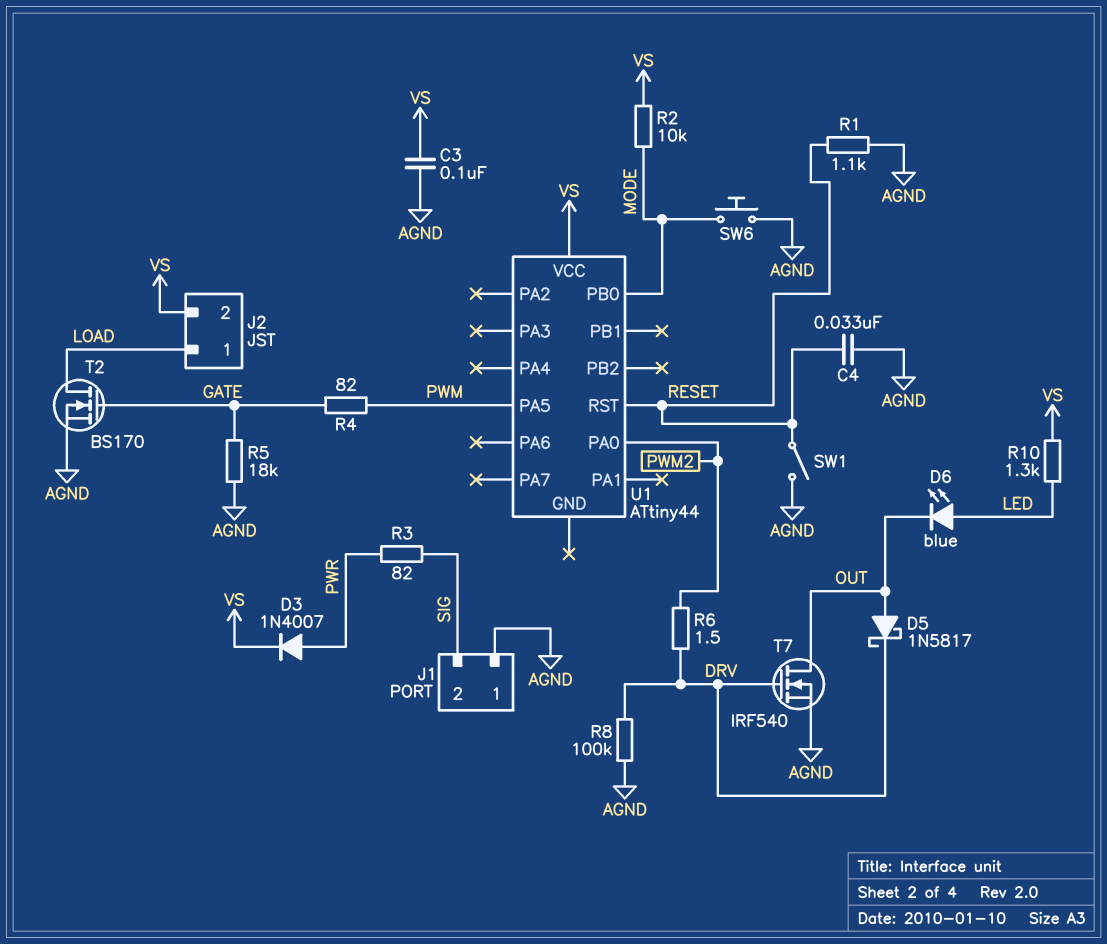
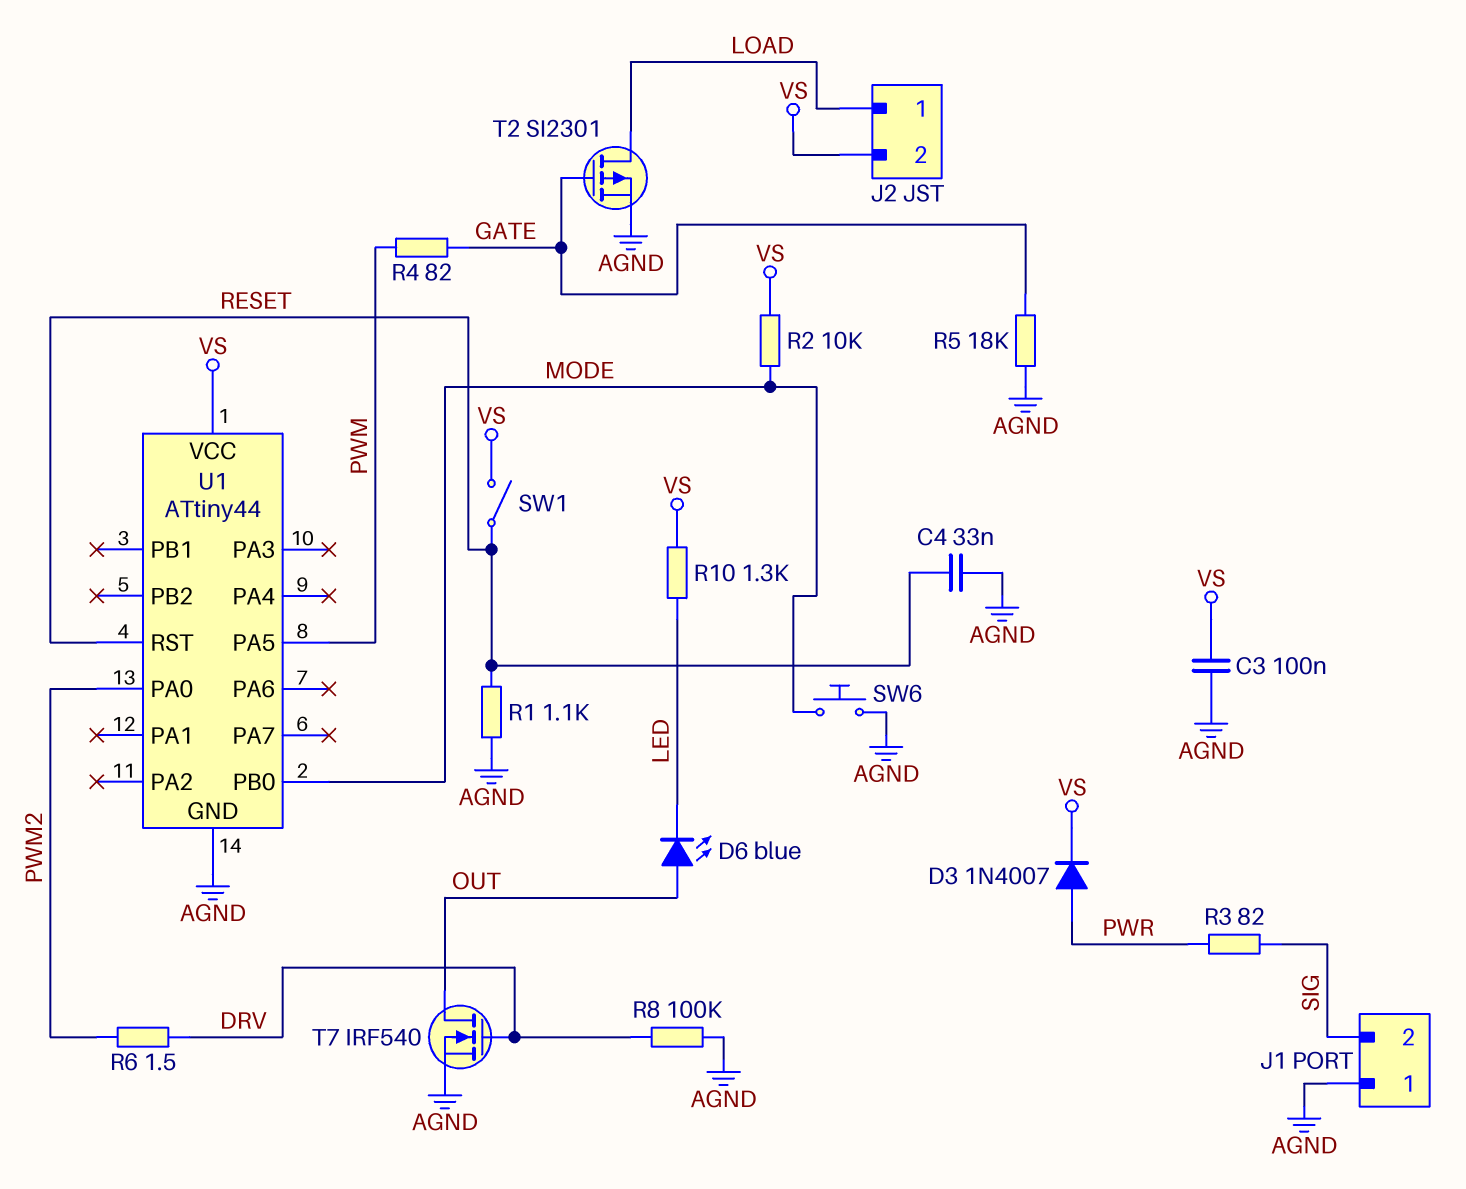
D5: schottky 1N5817 (A OUT, K DRV) -> none
D6: LED blue (A LED, K OUT) -> LED blue (A OUT, K LED)
SW1: switch (AGND, RESET) -> switch (RESET, VS)
T2: NMOS BS170 (G GATE, D LOAD, S AGND) -> PMOS SI2301 (G GATE, D LOAD, S AGND)
U1 pin GND: none -> AGND

